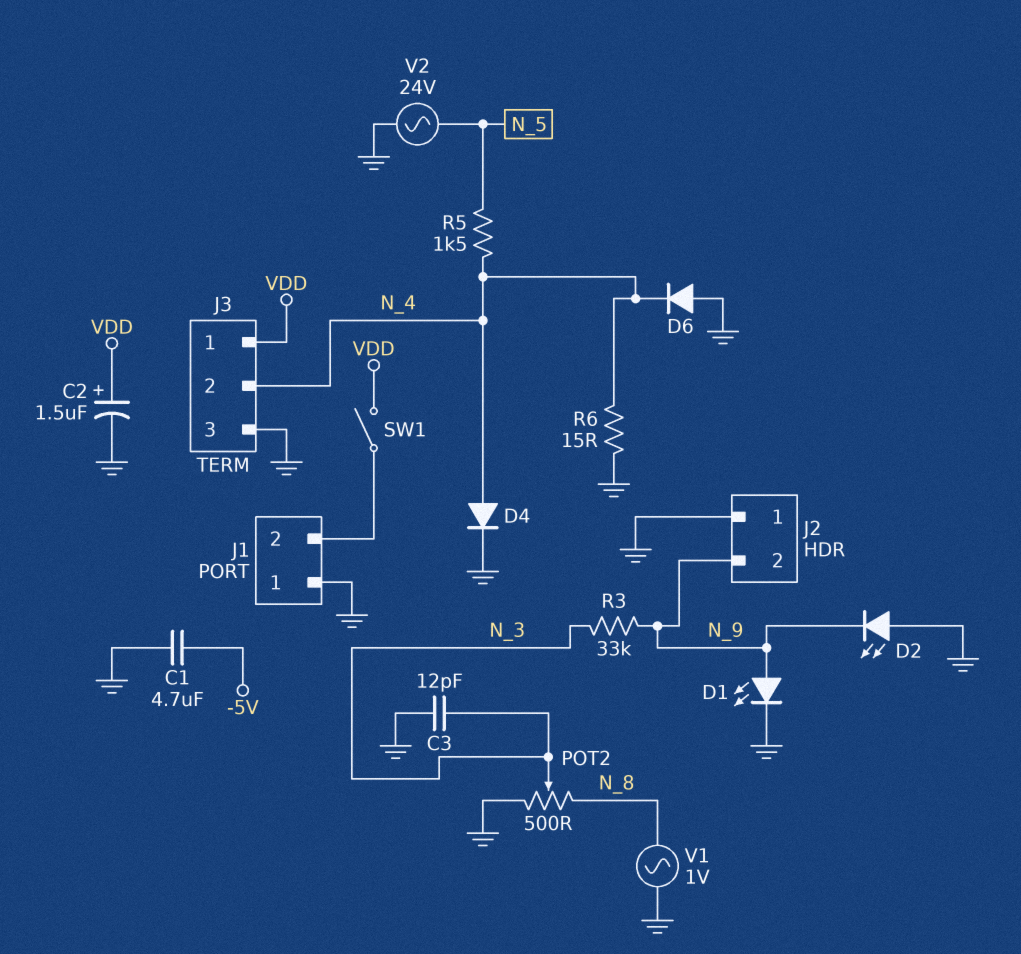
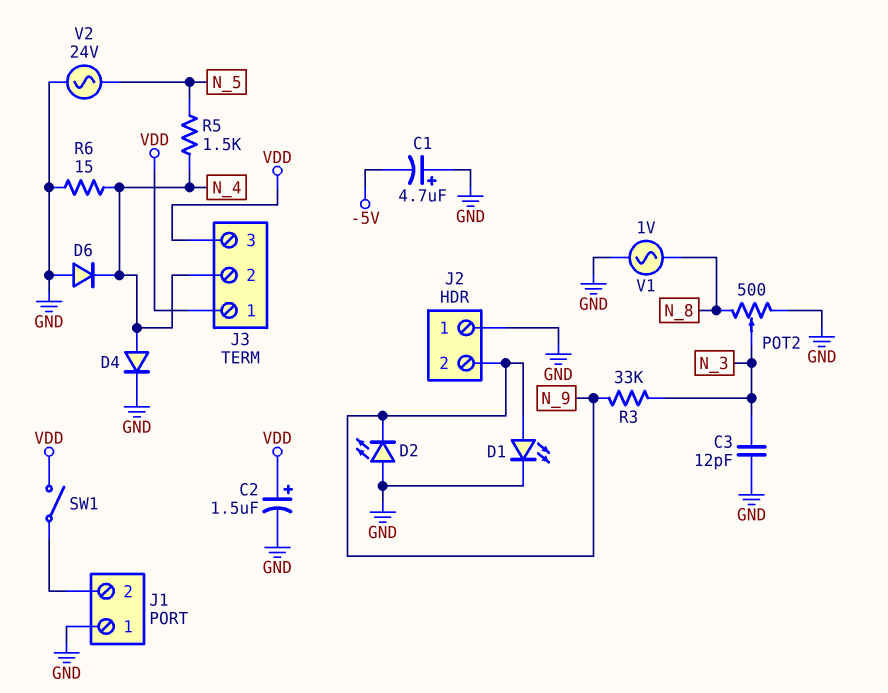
C1: 4.7uF (-5V, GND) -> 4.7uF (plus GND, minus -5V)
J3 pin 3: GND -> VDD

